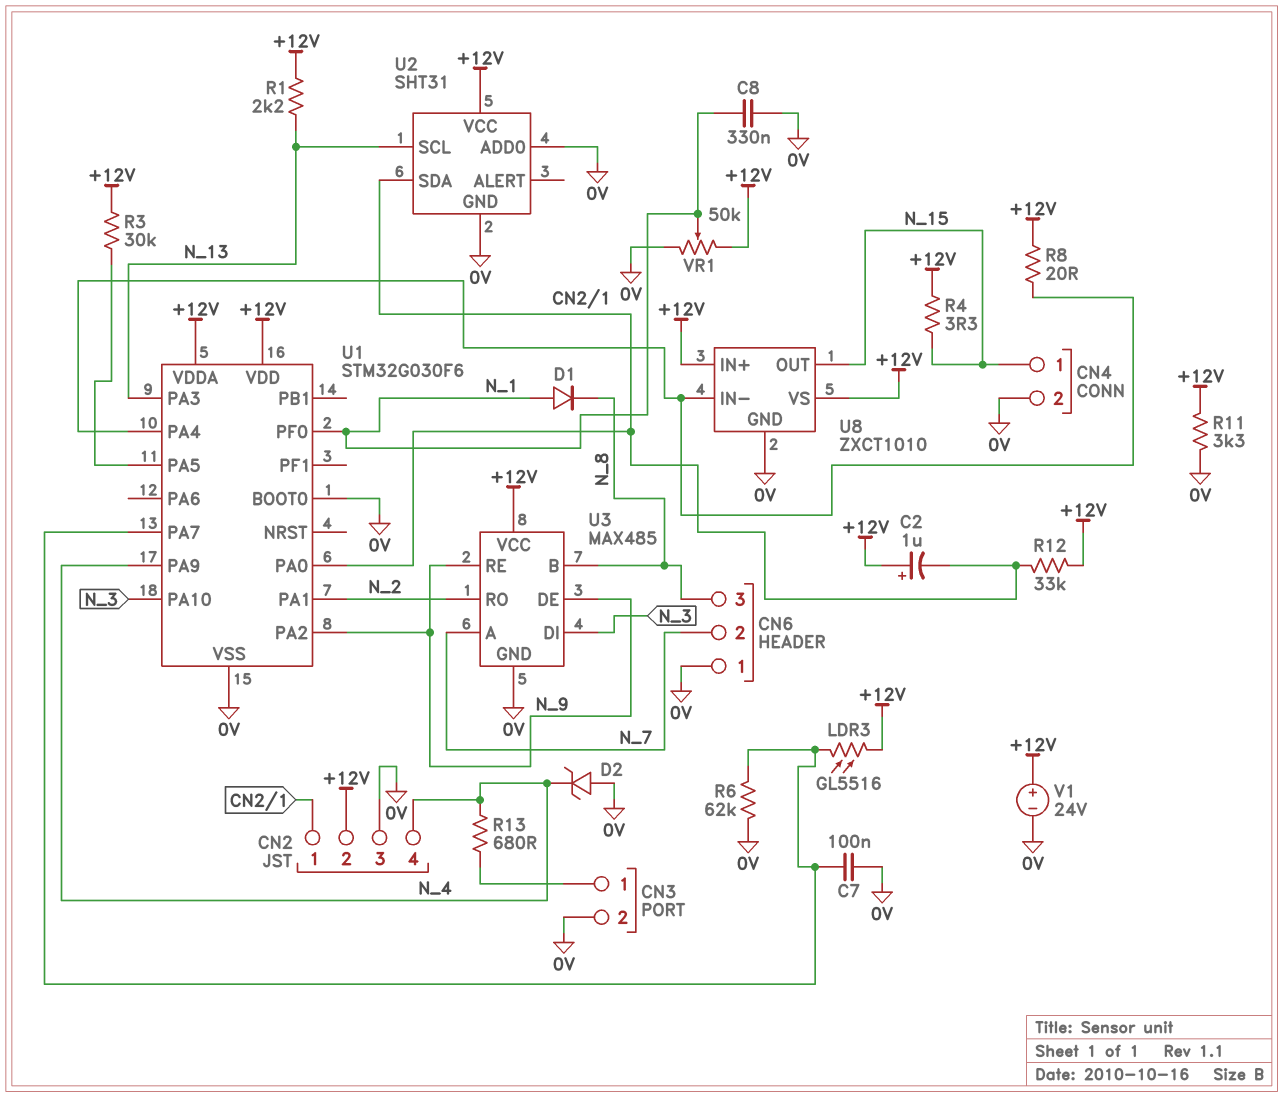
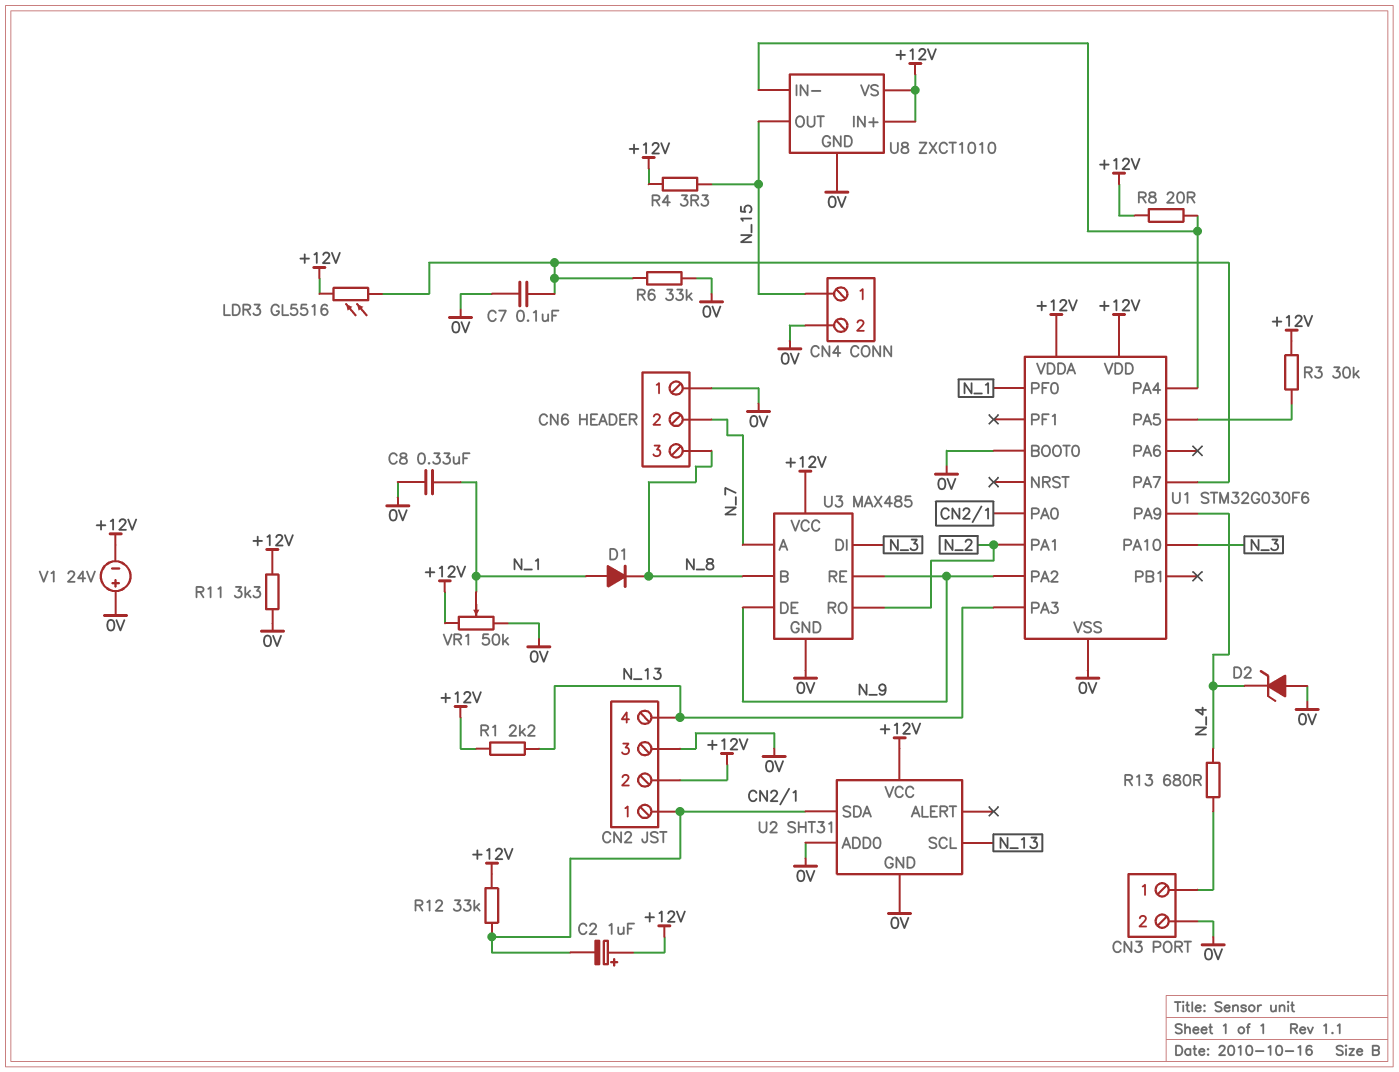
CN2 pin 4: N_4 -> N_13
R6: 62k (0V, U1/PA7) -> 33k (0V, U1/PA7)
V1: 24V (plus +12V, minus 0V) -> 24V (plus 0V, minus +12V)

